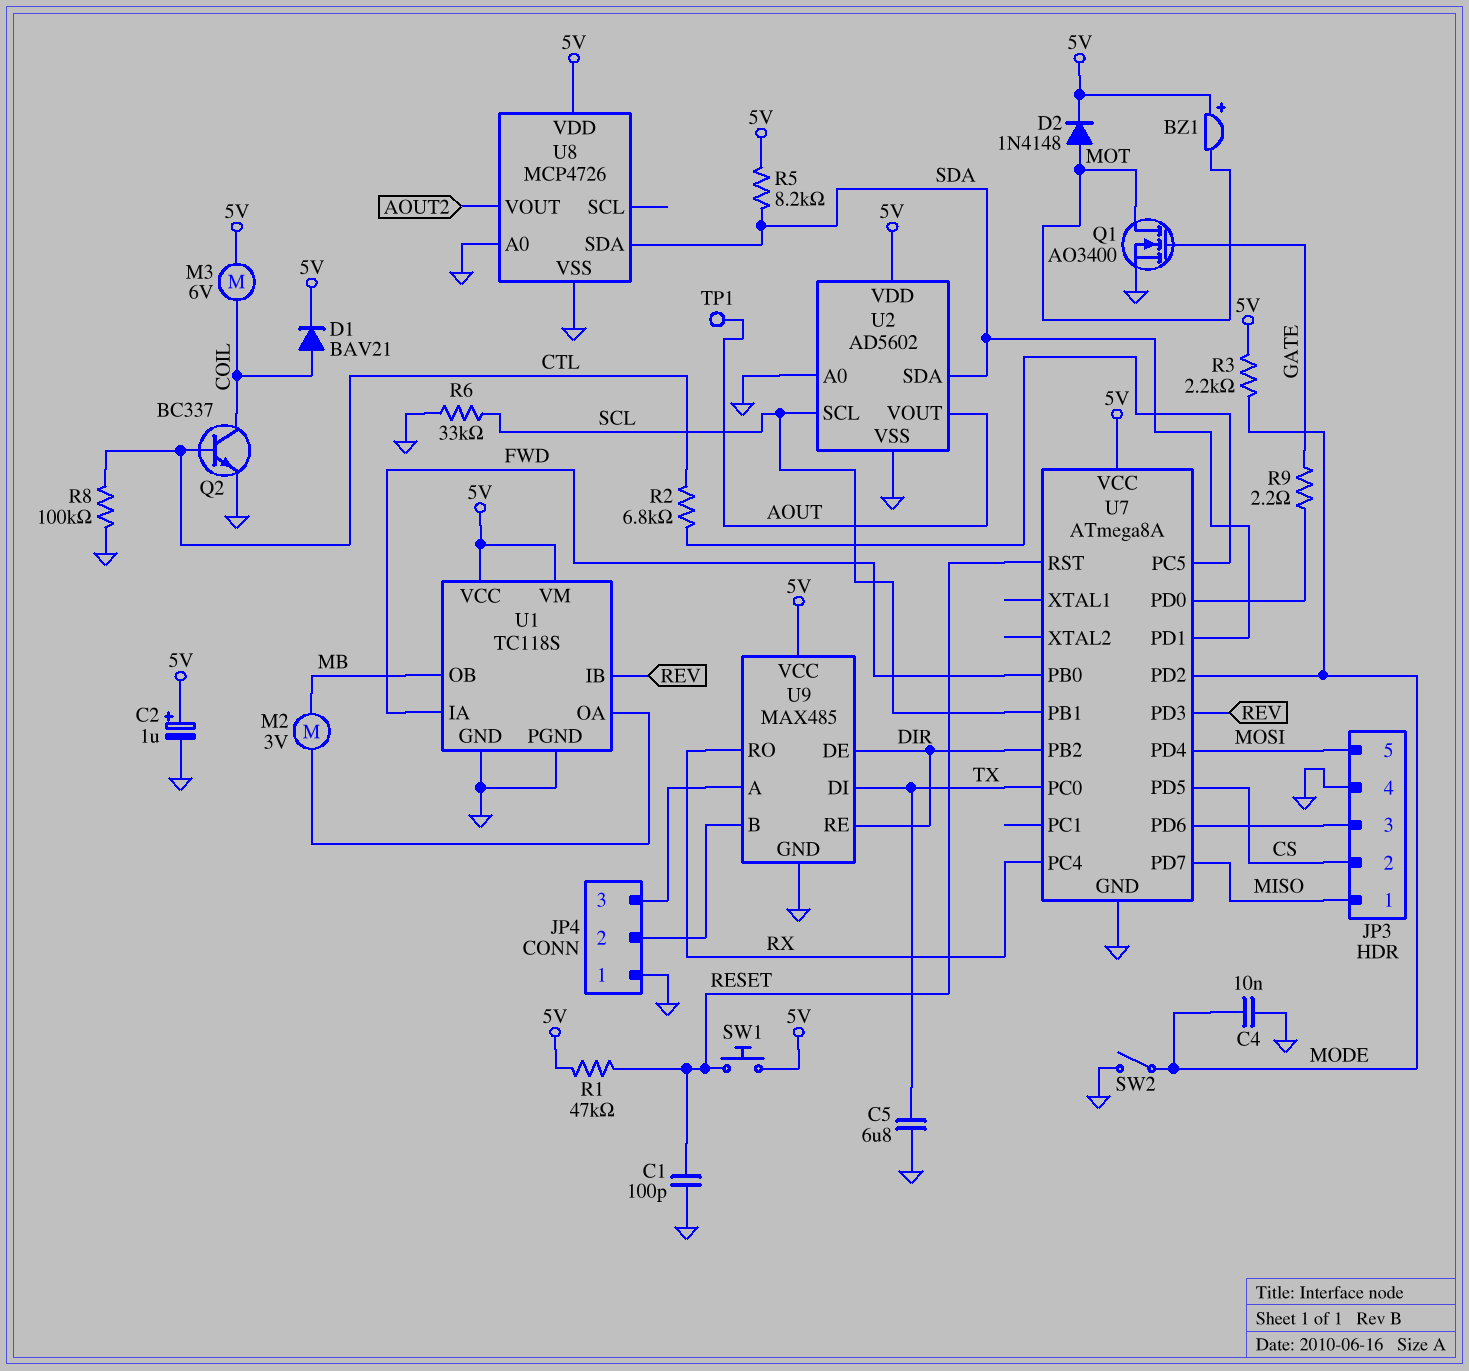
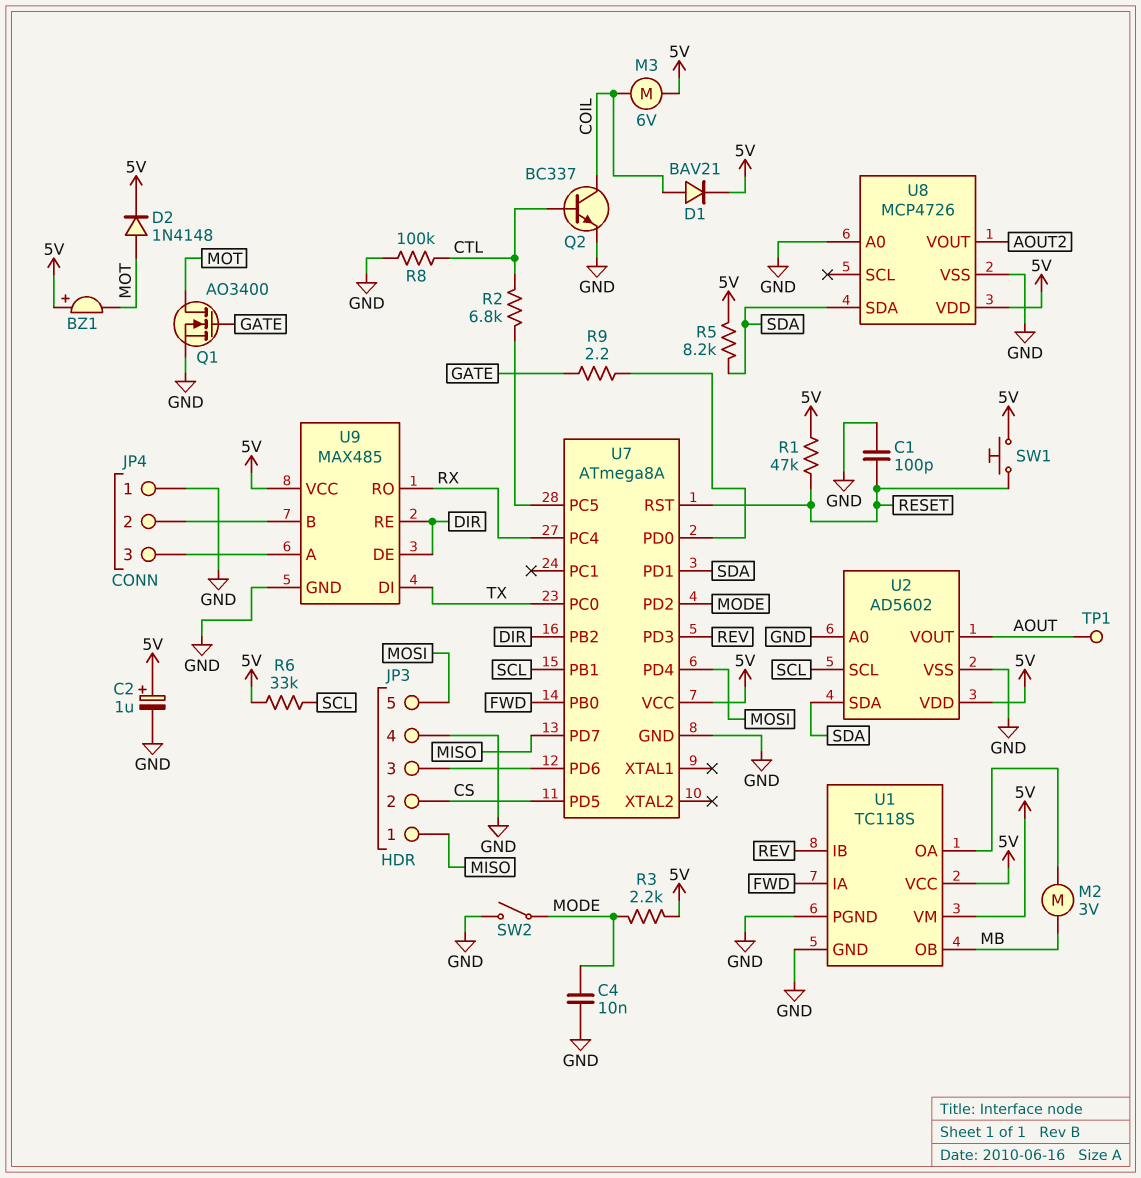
C5: 6.8uF (GND, TX) -> none
R6: 33k (GND, SCL) -> 33k (5V, SCL)

